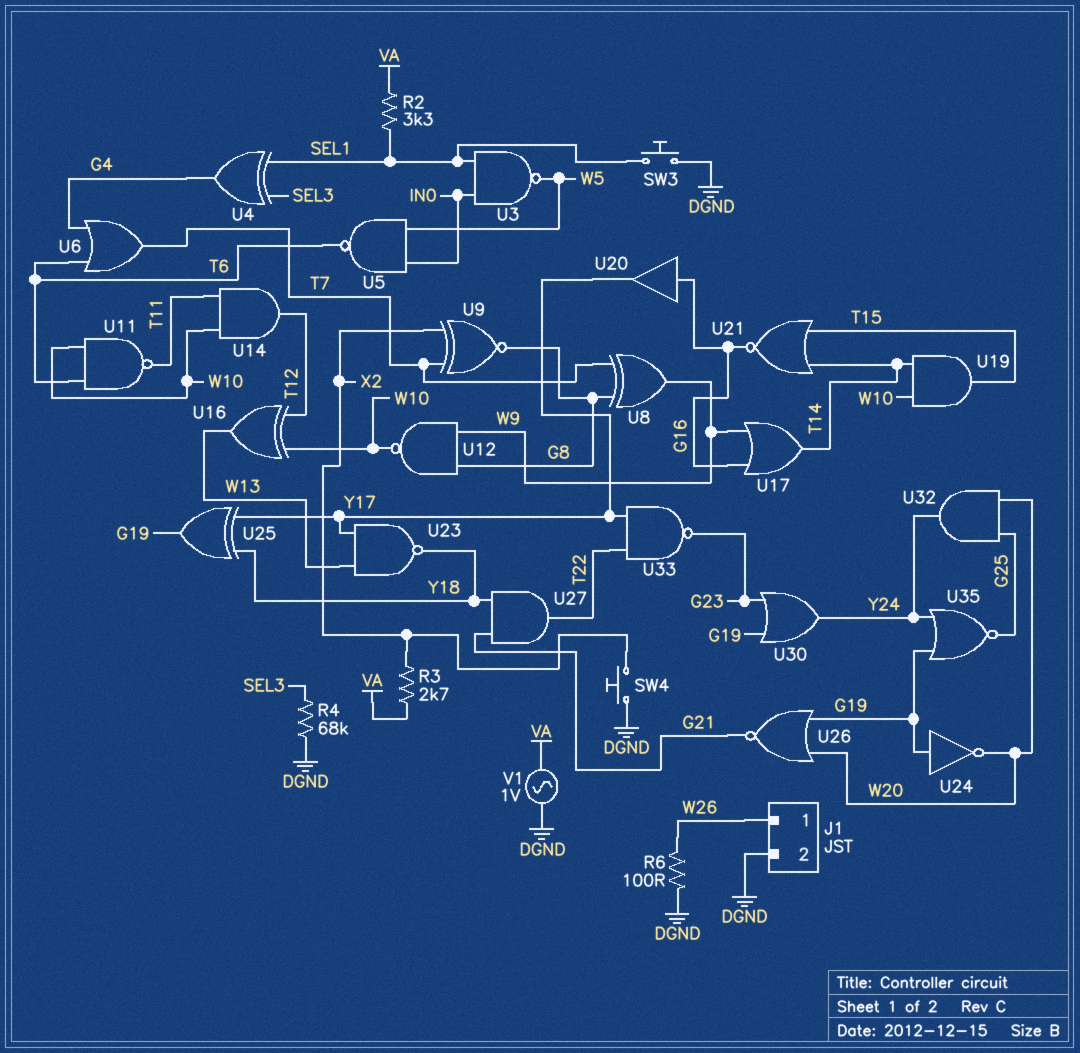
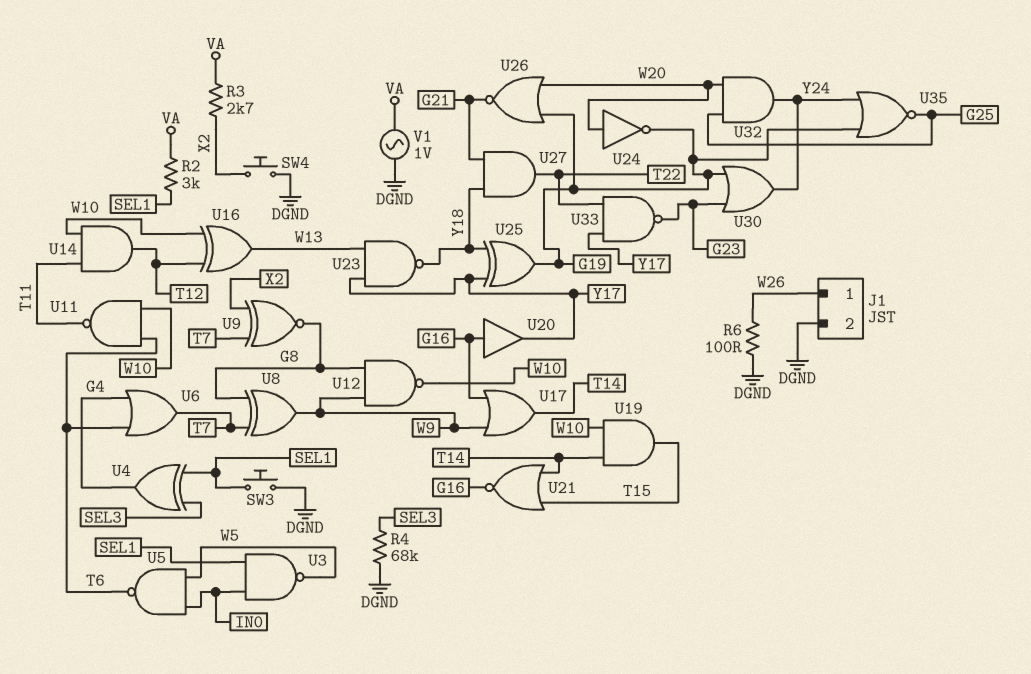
R2: 3.3k (SEL1, VA) -> 3k (SEL1, VA)
U24: NOT (in G19, out W20) -> NOT (in W20, out G19)

